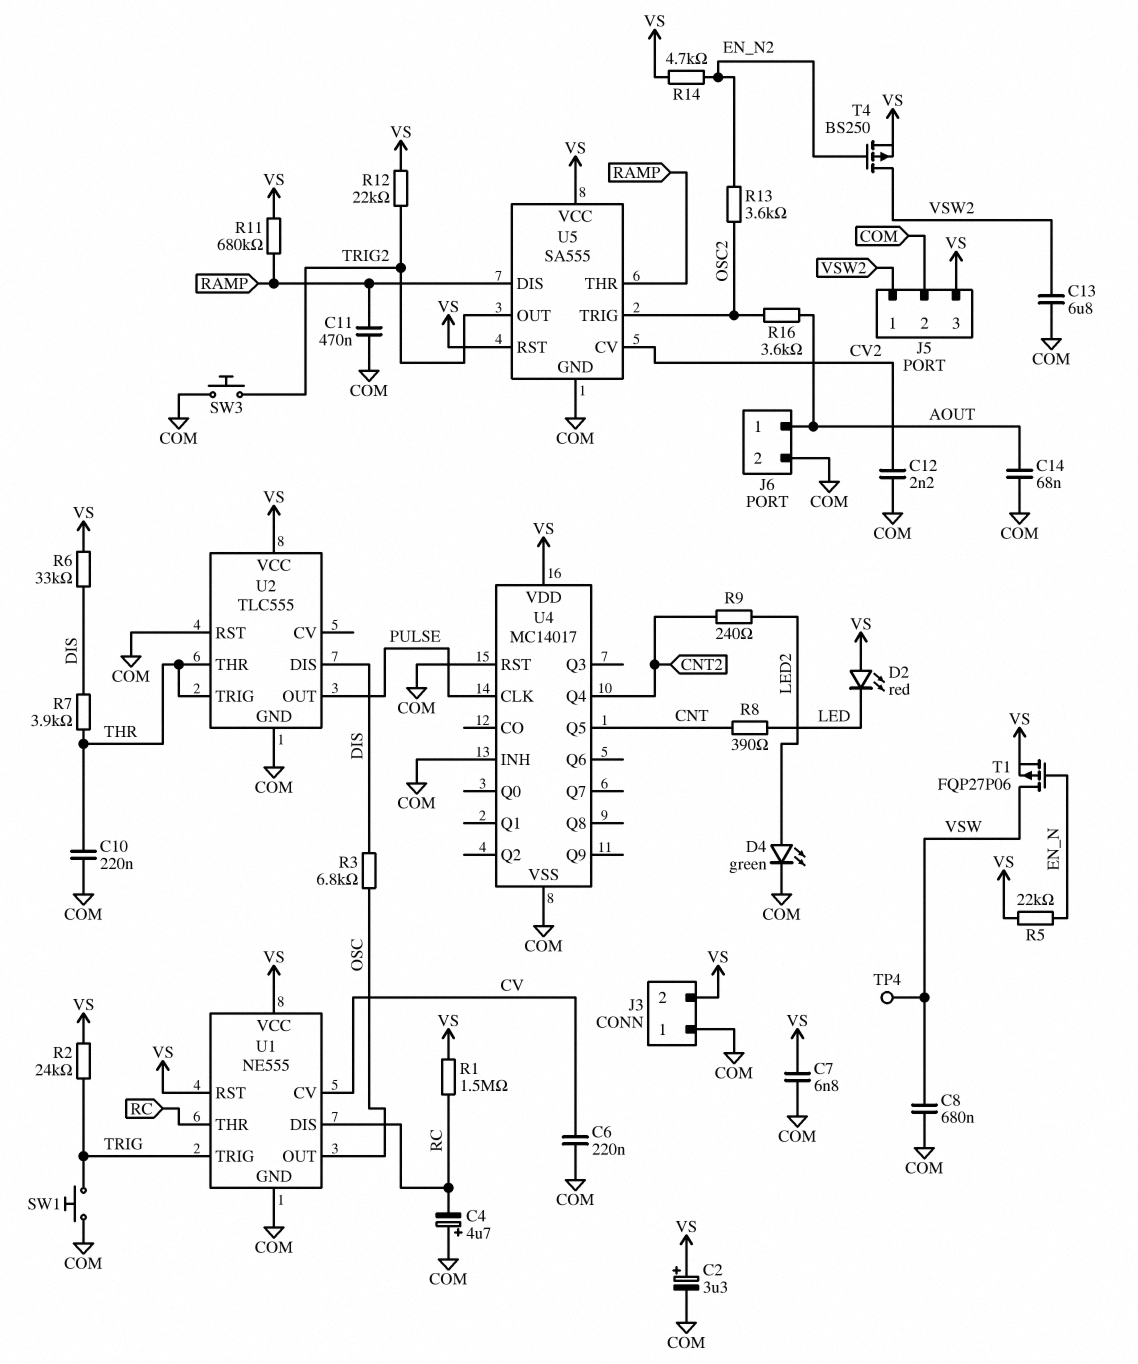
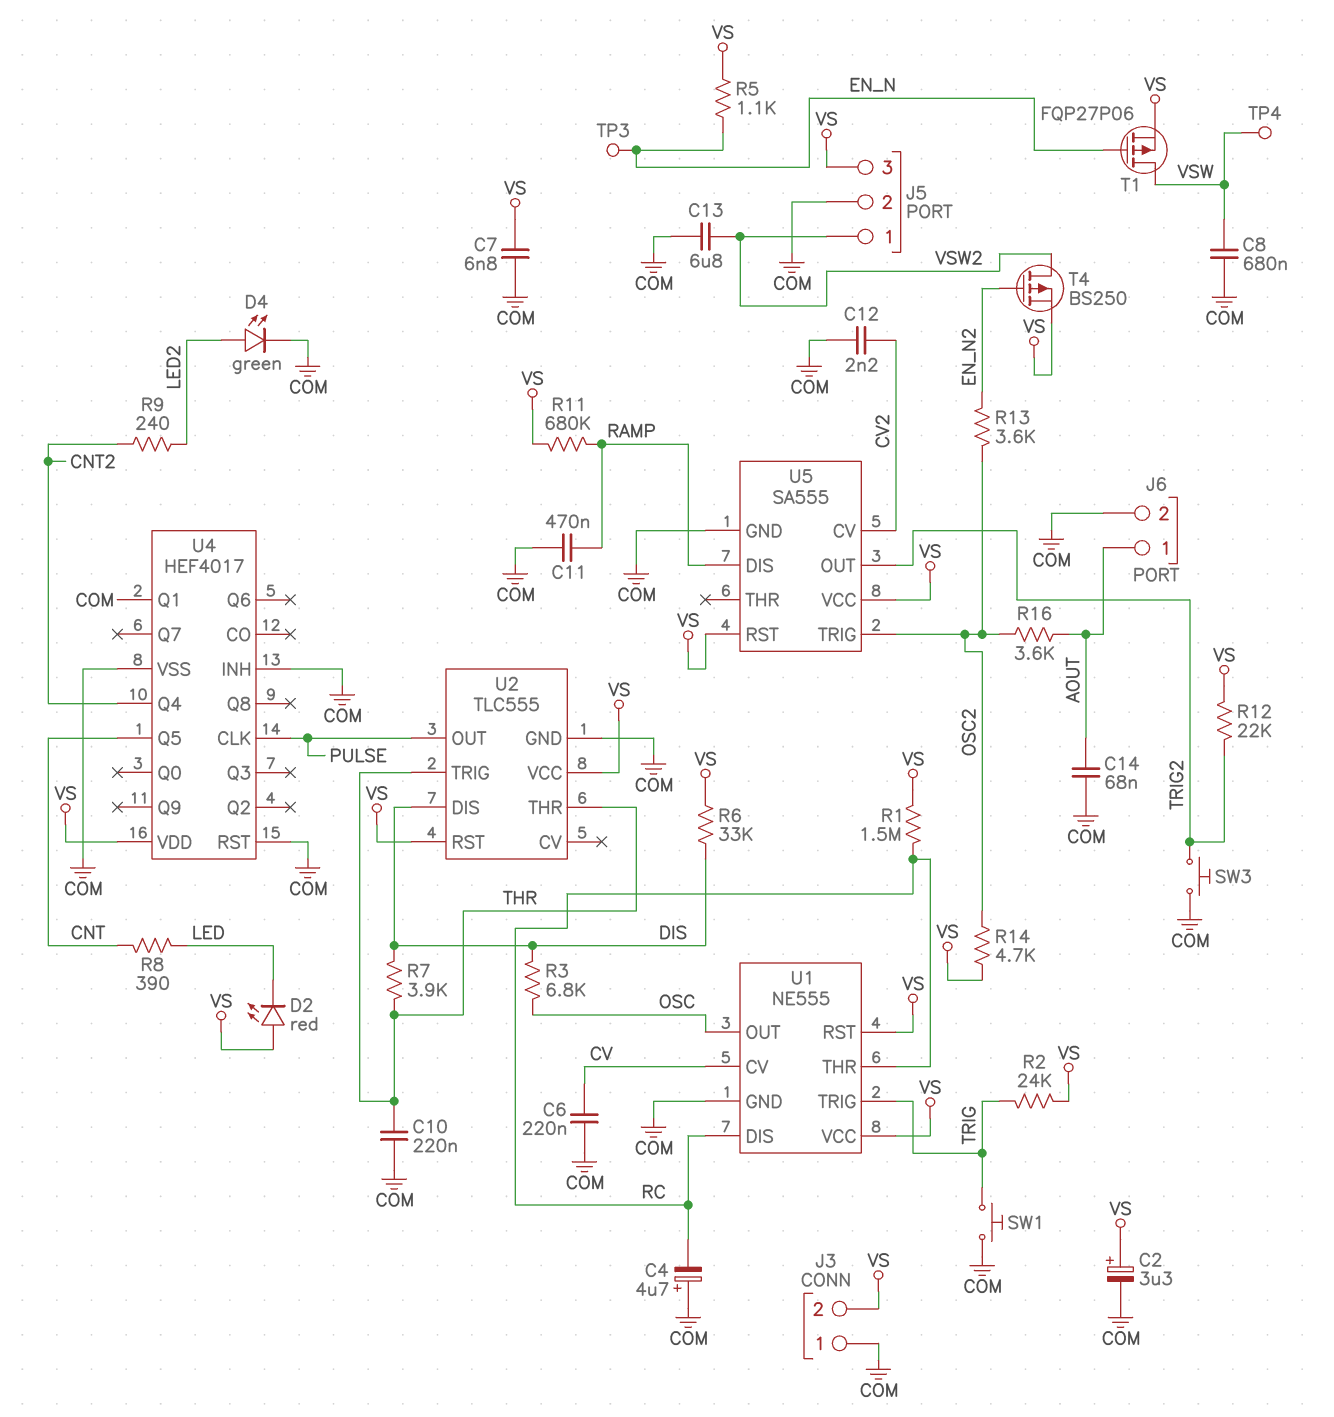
R5: 22k (EN_N, VS) -> 1.1k (EN_N, VS)
R14: 4.7k (EN_N2, VS) -> 4.7k (OSC2, VS)
TP3: none -> test point (EN_N)
U2 pin RST: COM -> VS
U4: MC14017 -> HEF4017
U4 pin Q1: none -> COM
U5 pin THR: RAMP -> none

